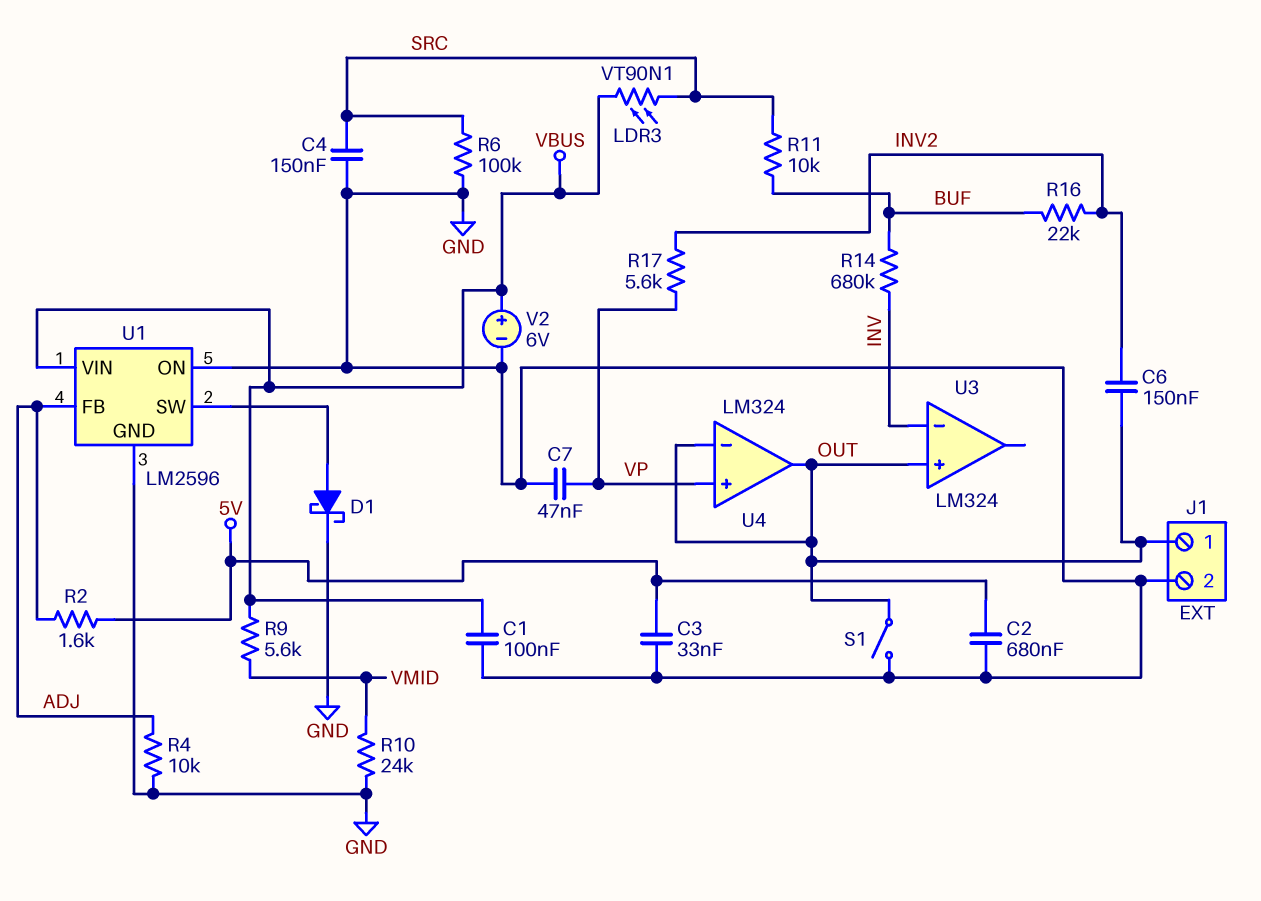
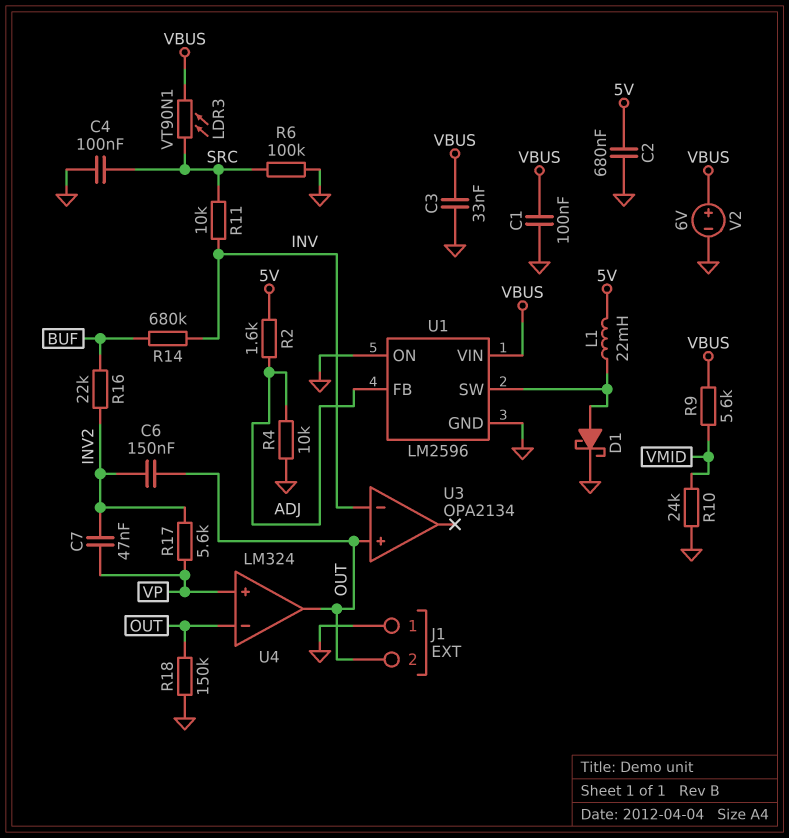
C3: 33nF (5V, GND) -> 33nF (GND, VBUS)
C4: 150nF (GND, SRC) -> 100nF (GND, SRC)
C7: 47nF (GND, VP) -> 47nF (INV2, VP)
J1 pin 1: OUT -> GND
J1 pin 2: GND -> OUT
L1: none -> 22mH (5V, U1/SW)
R11: 10k (BUF, SRC) -> 10k (INV, SRC)
R18: none -> 150k (GND, OUT)
S1: switch (GND, OUT) -> none
U3: LM324 -> OPA2134

